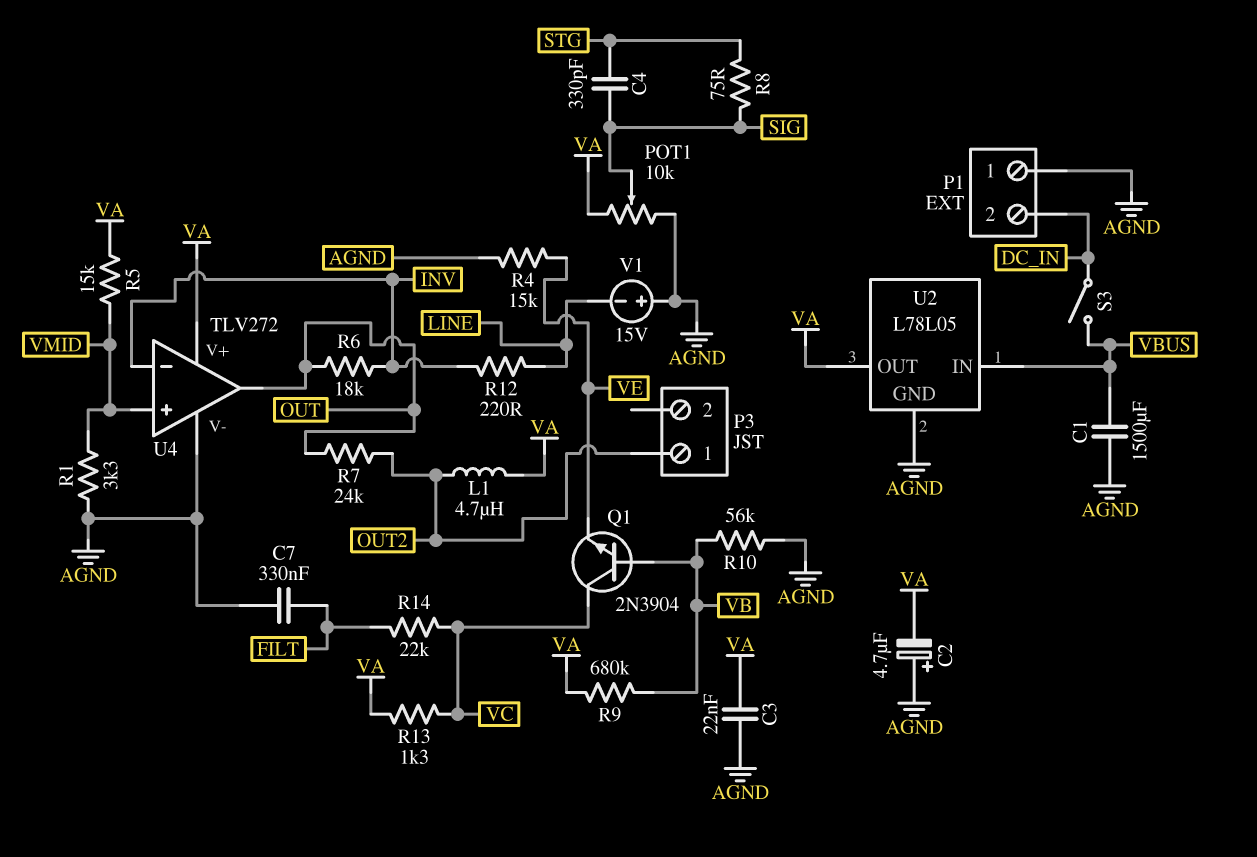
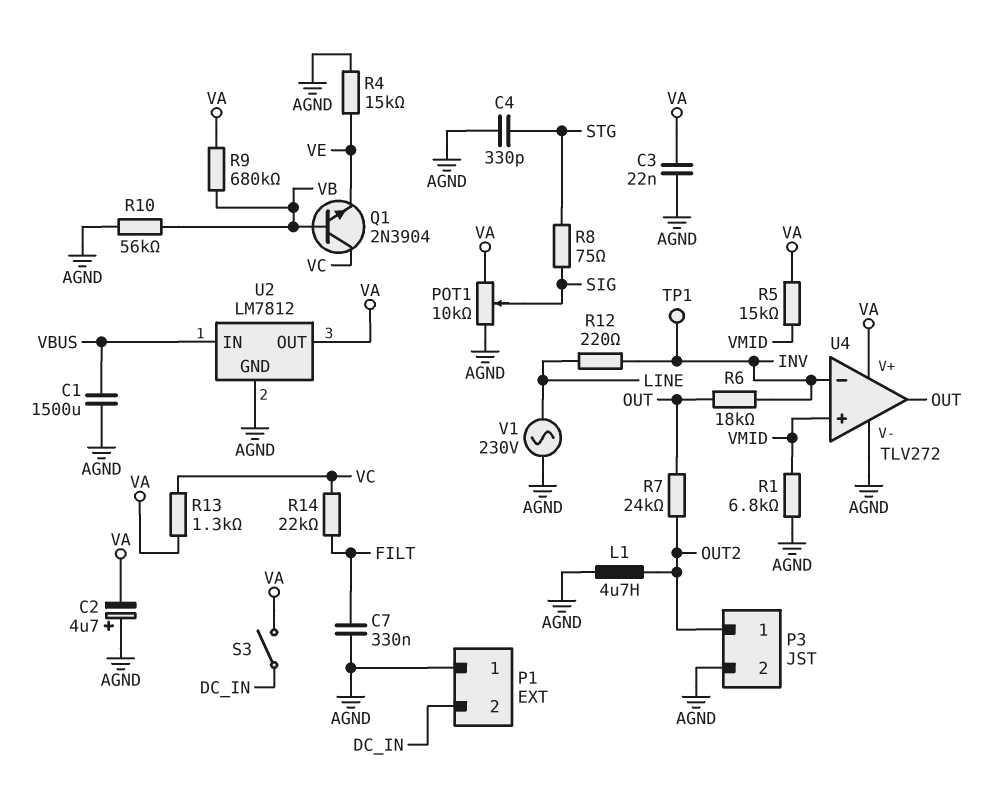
C4: 330pF (SIG, STG) -> 330pF (AGND, STG)
L1: 4.7uH (OUT2, VA) -> 4.7uH (AGND, OUT2)
P3 pin 2: none -> AGND
R1: 3.3k (AGND, VMID) -> 6.8k (AGND, VMID)
S3: switch (DC_IN, VBUS) -> switch (DC_IN, VA)
TP1: none -> test point (INV)
U2: L78L05 -> LM7812
V1: 15V (plus AGND, minus LINE) -> AC 230V (AGND, LINE)

